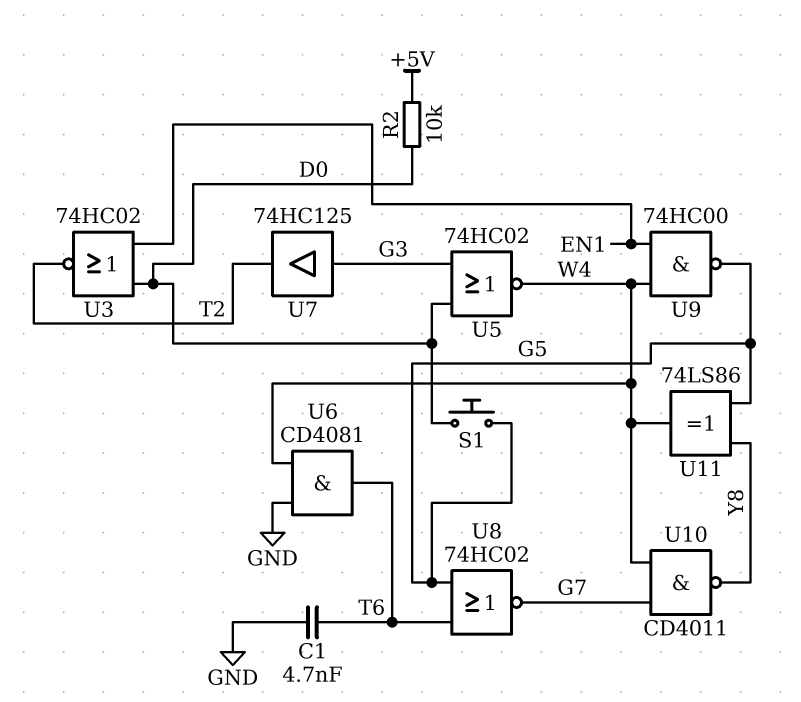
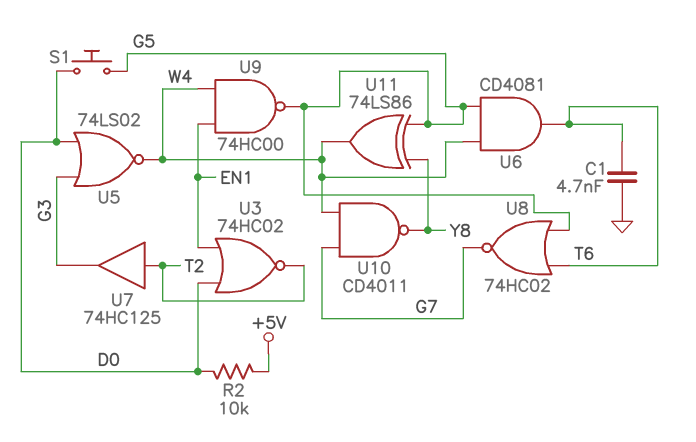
U5: NOR 74HC02 (in D0, in G3, out W4) -> NOR 74LS02 (in D0, in G3, out W4)
U6: AND CD4081 (in GND, in W4, out T6) -> AND CD4081 (in G5, in W4, out T6)
U7: buffer 74HC125 (in G3, out T2) -> buffer 74HC125 (in T2, out G3)

